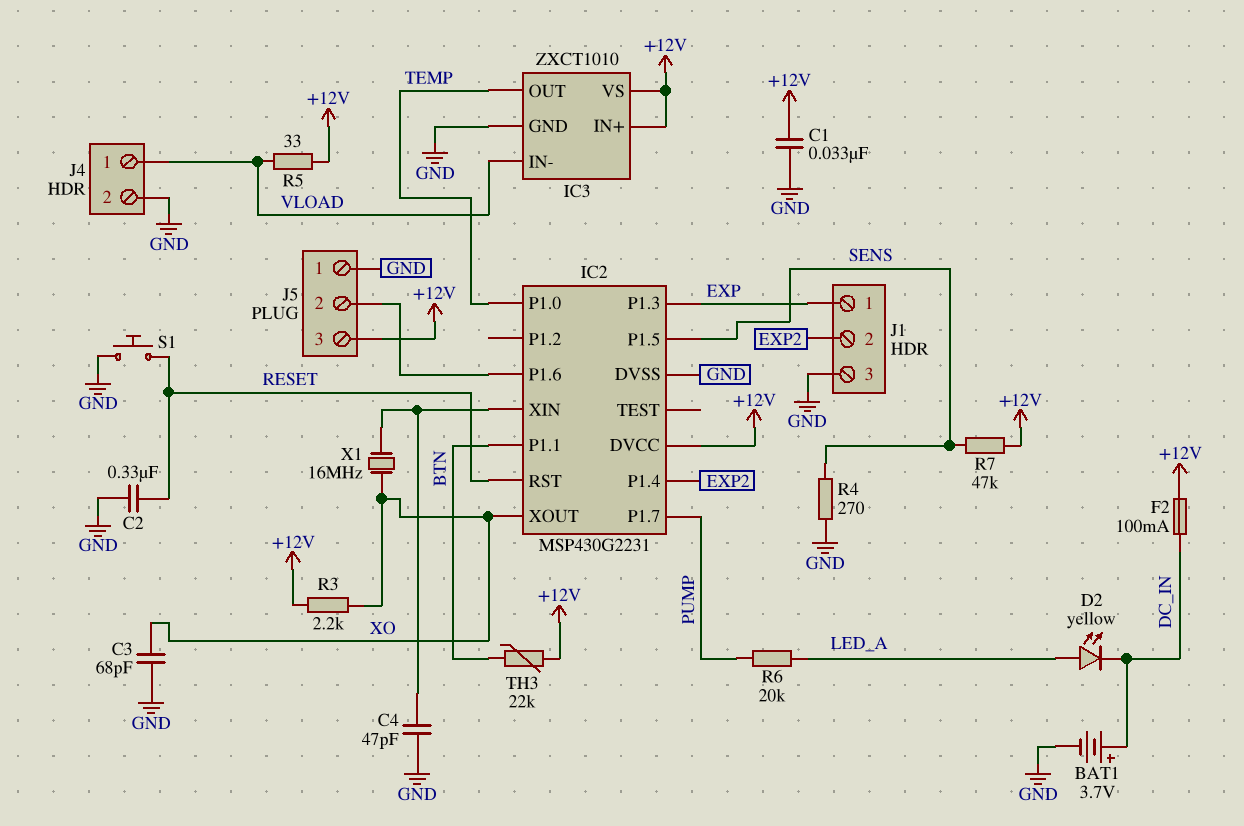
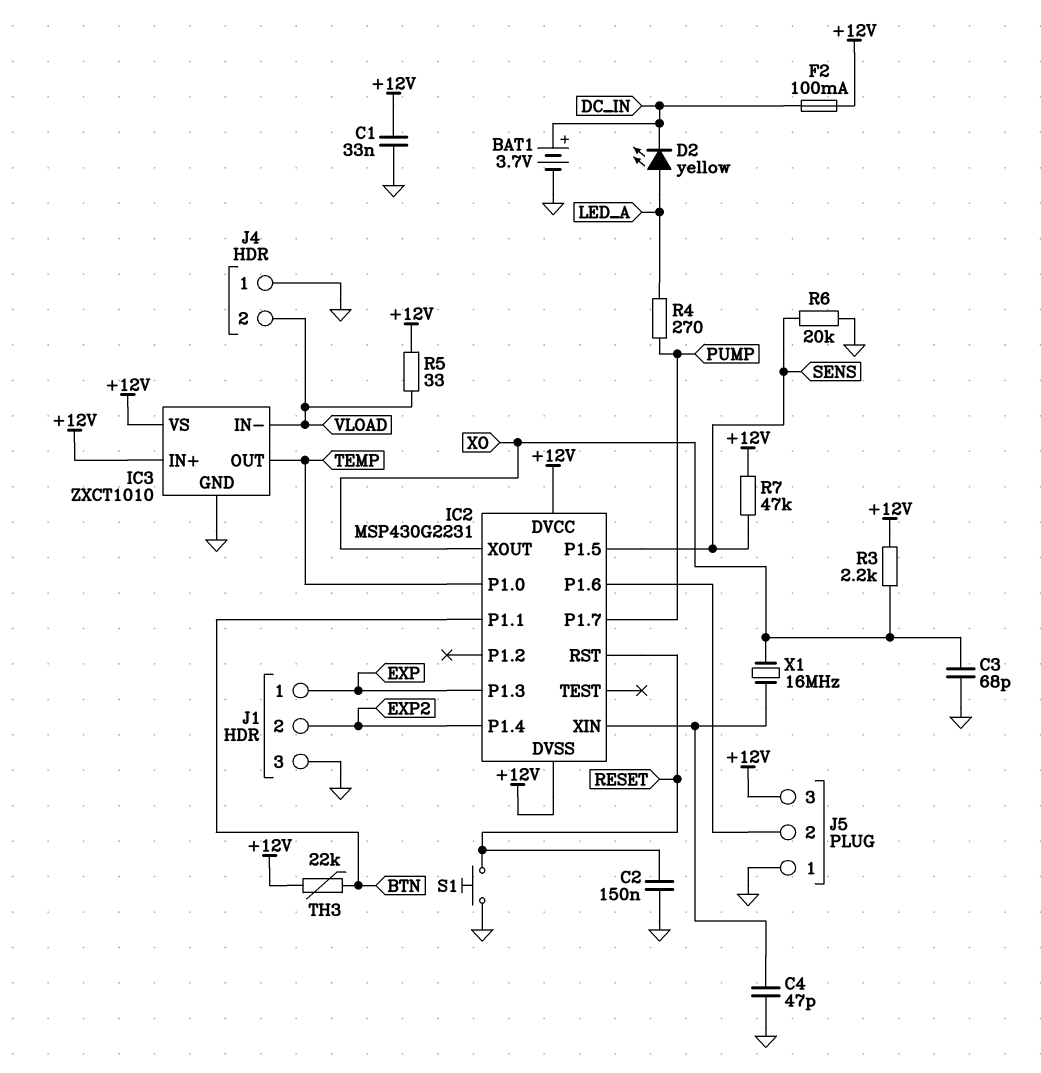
C2: 330nF (GND, RESET) -> 150nF (GND, RESET)
IC2 pin DVSS: GND -> +12V
J4 pin 1: VLOAD -> GND
J4 pin 2: GND -> VLOAD
R4: 270 (GND, SENS) -> 270 (LED_A, PUMP)
R6: 20k (LED_A, PUMP) -> 20k (GND, SENS)

